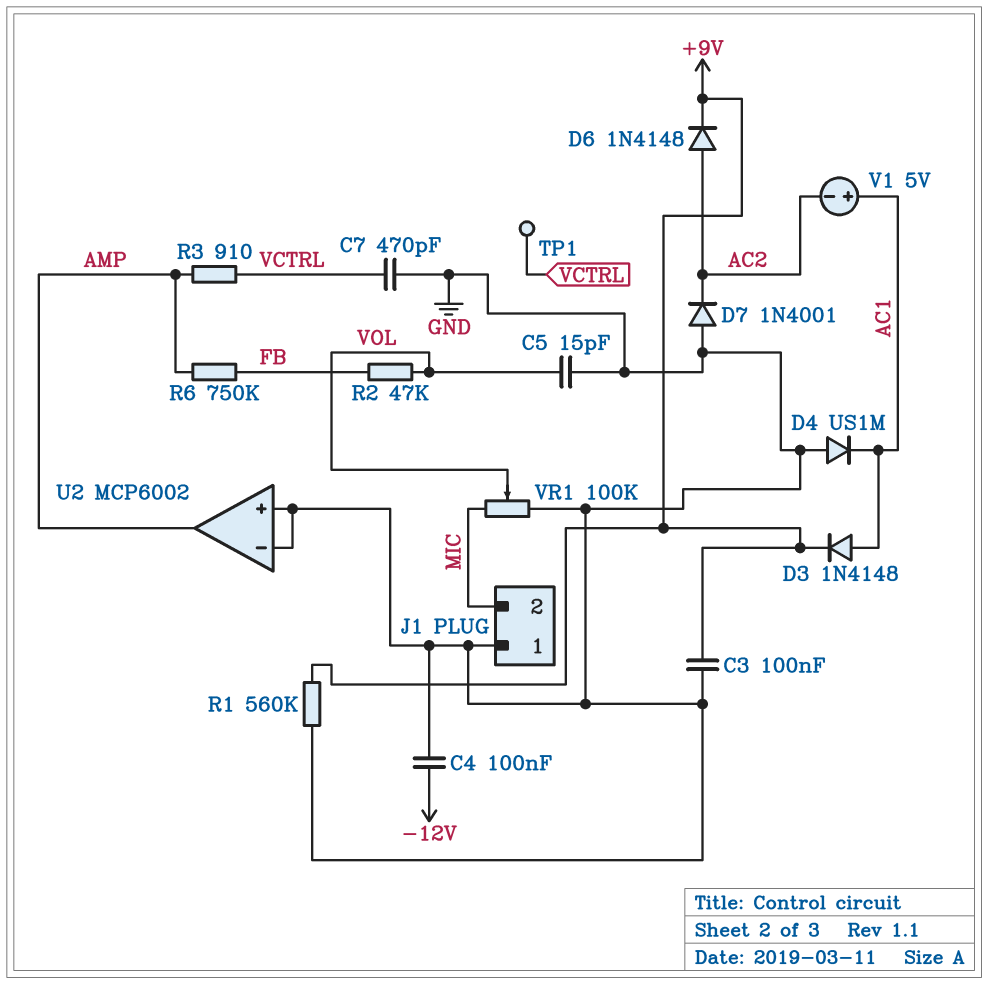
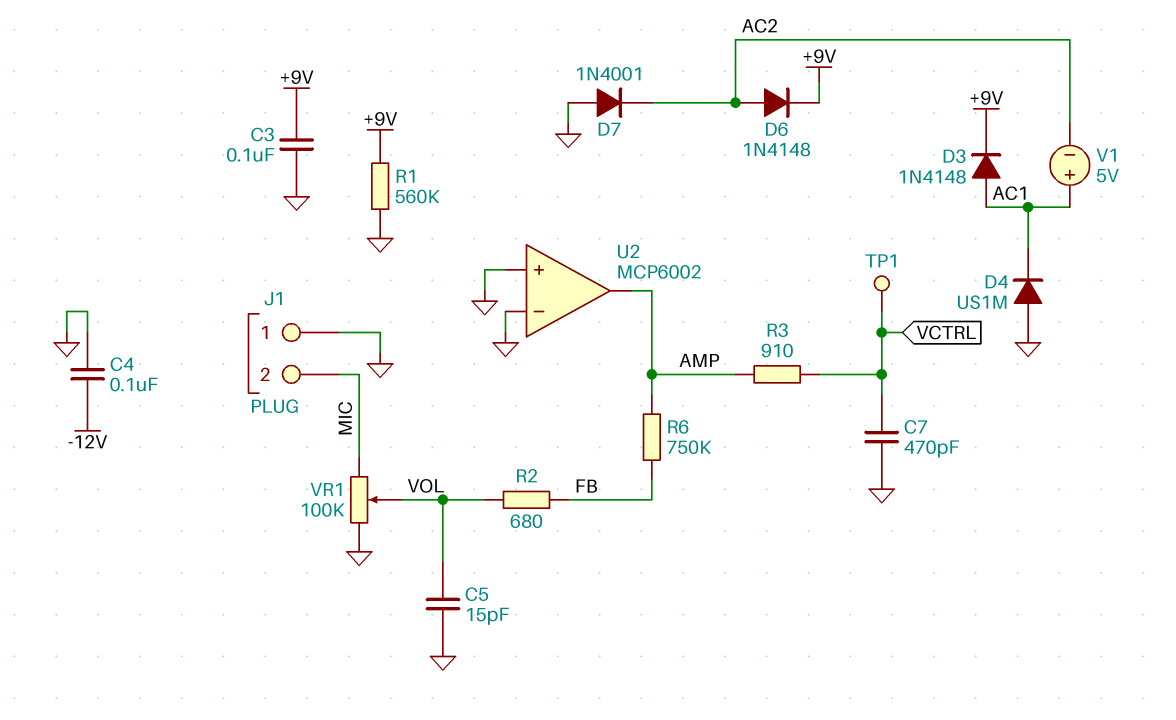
R2: 47k (FB, VOL) -> 680 (FB, VOL)

